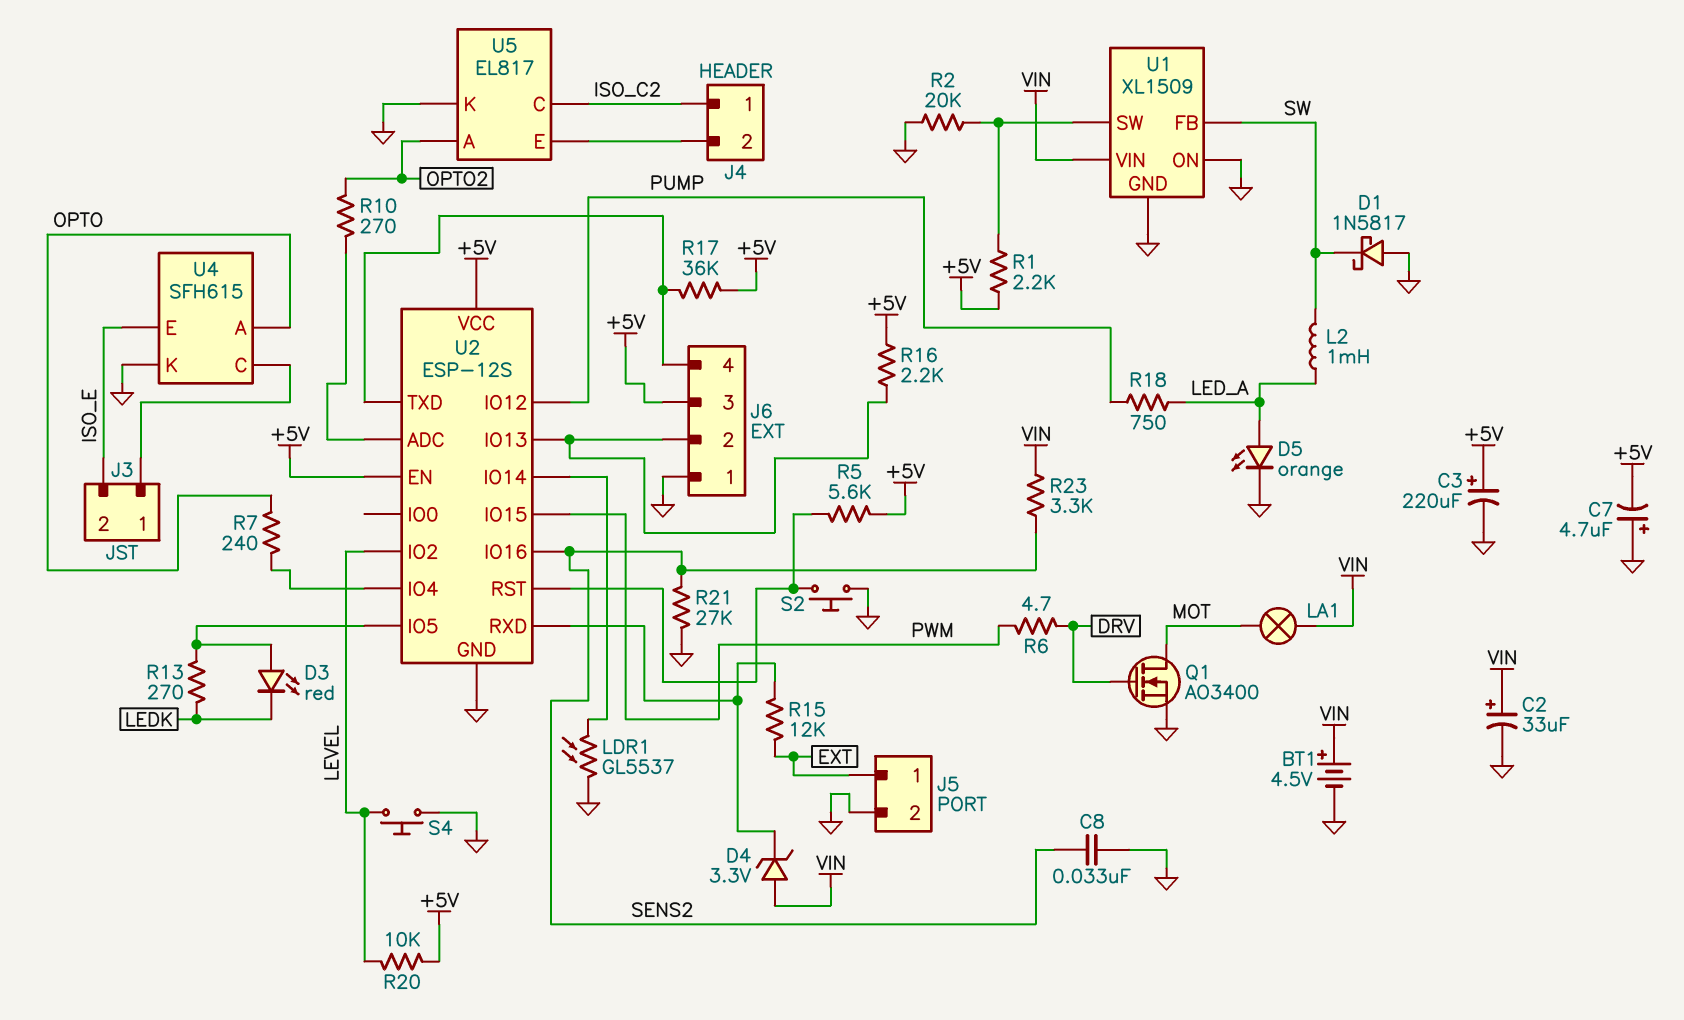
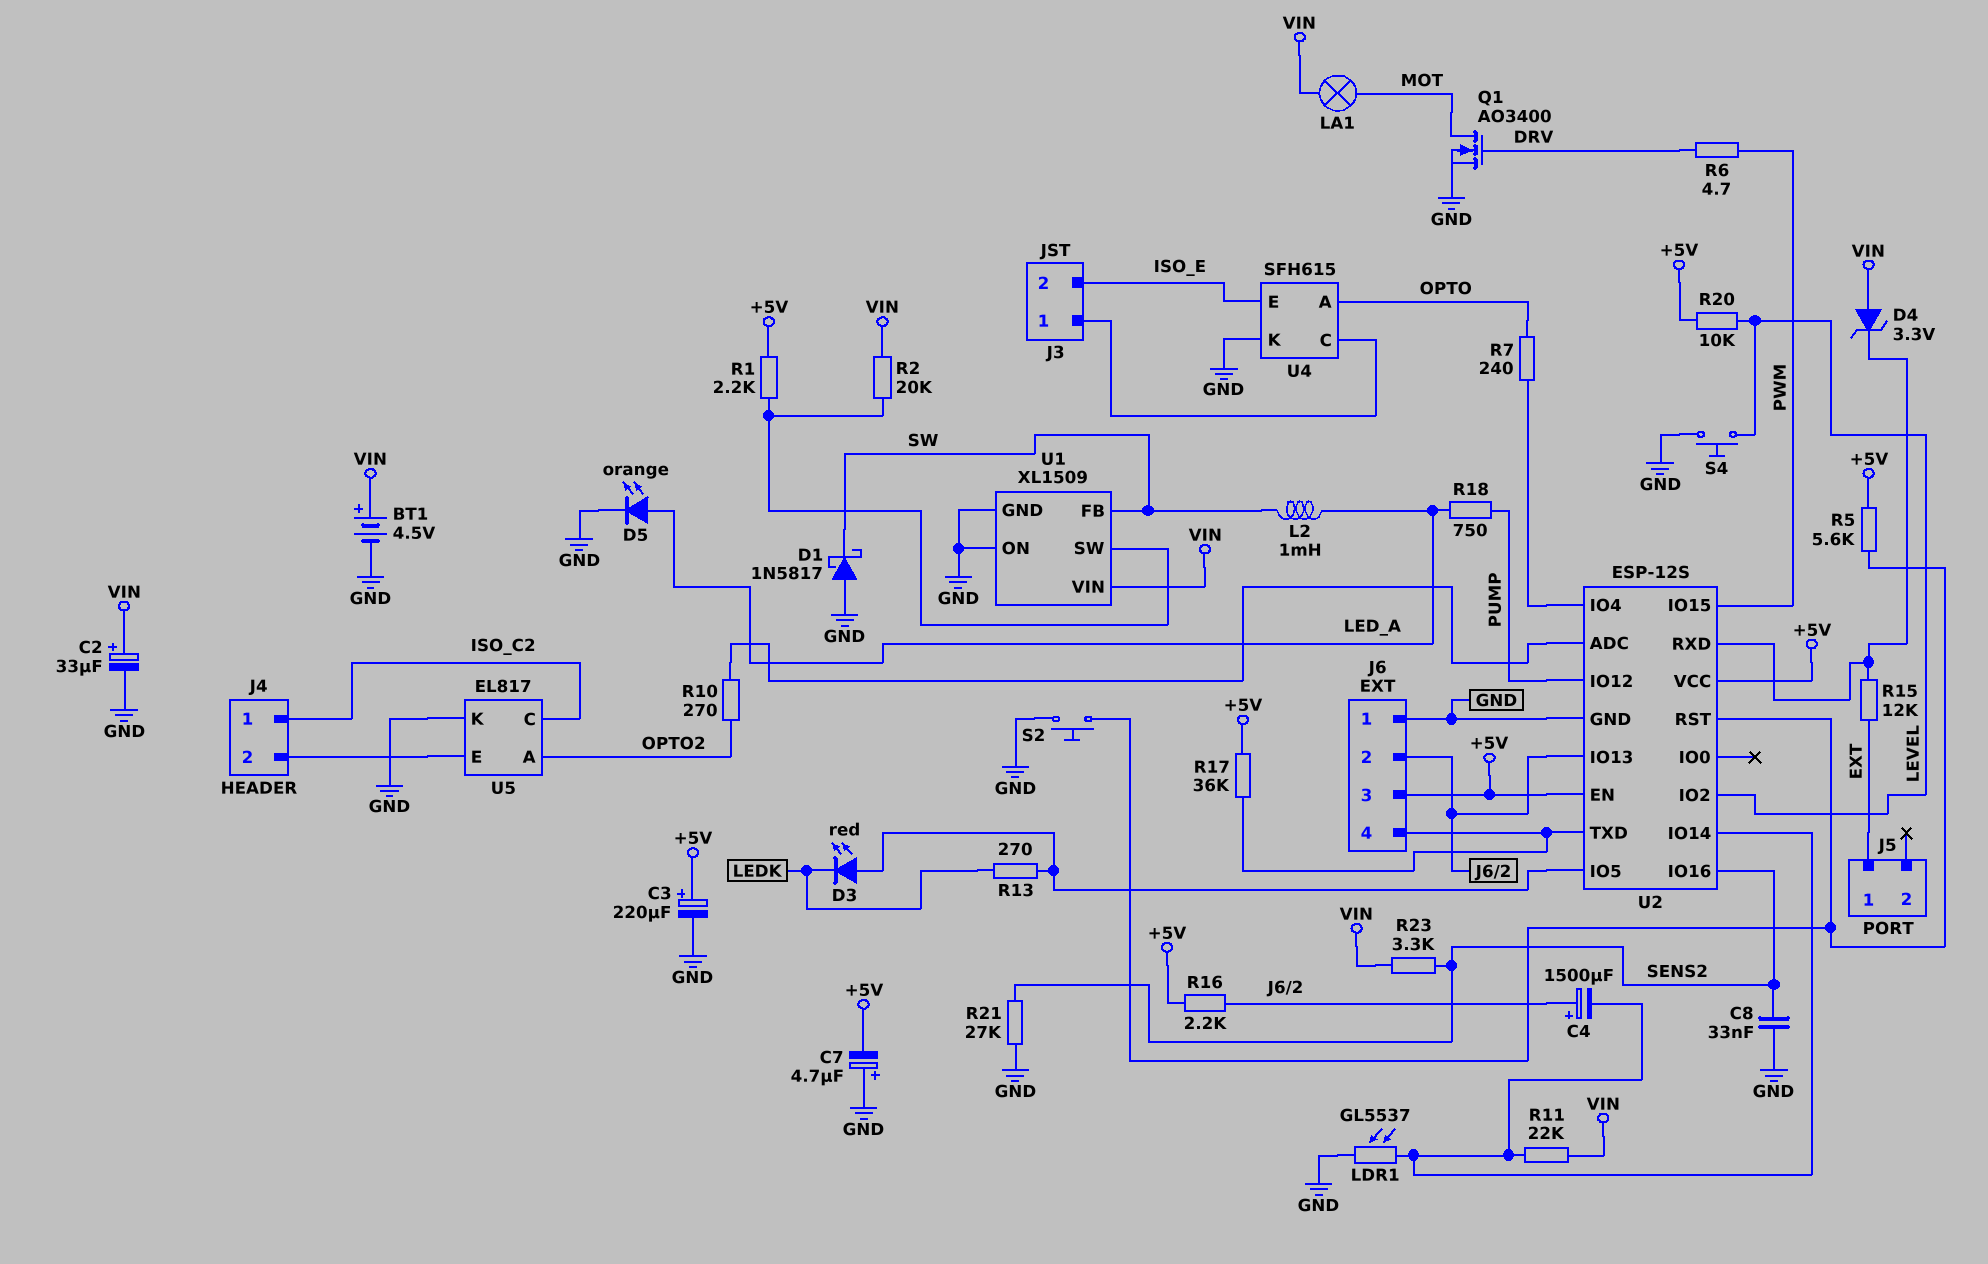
C4: none -> 1500uF (plus J6/2, minus U2/IO14)
J5 pin 2: GND -> none
R2: 20k (GND, U1/SW) -> 20k (U1/SW, VIN)
R11: none -> 22k (U2/IO14, VIN)

